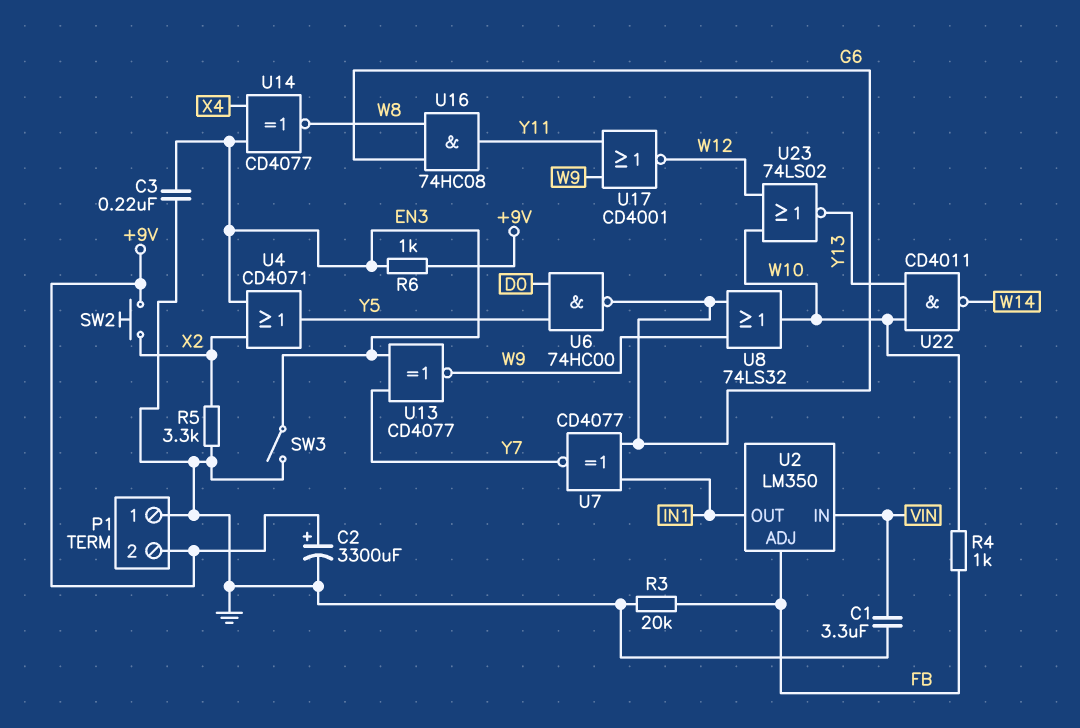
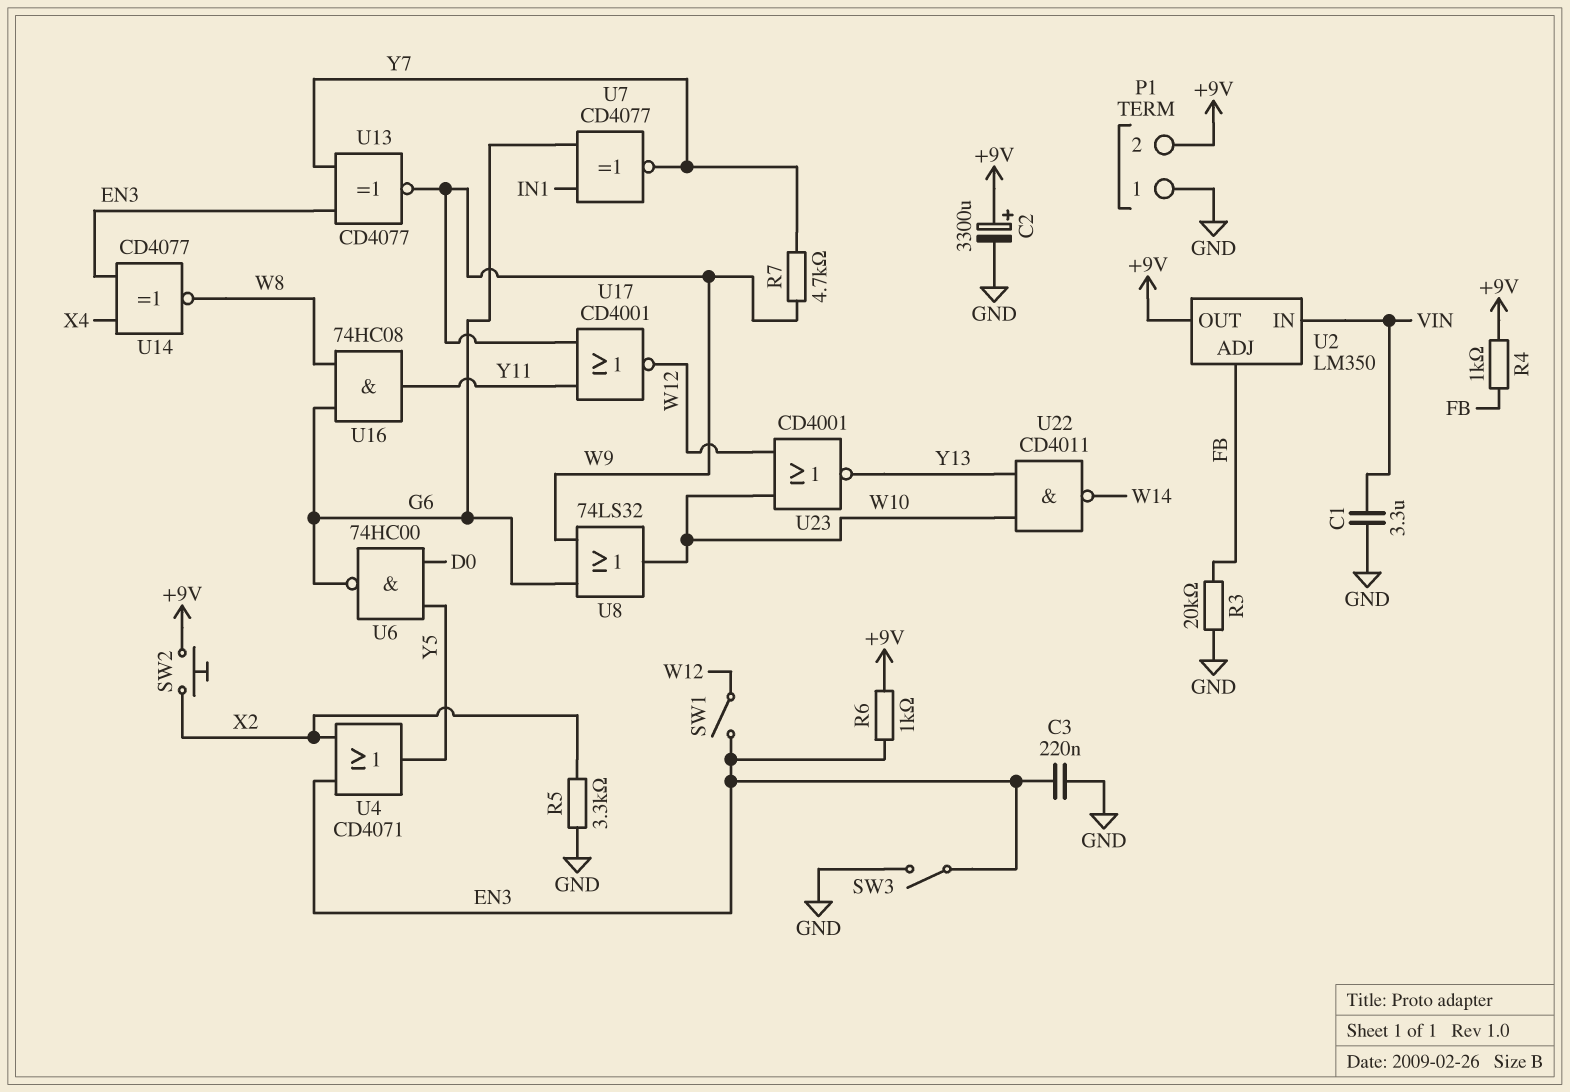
R4: 1k (FB, W10) -> 1k (+9V, FB)
R7: none -> 4.7k (W9, Y7)
SW1: none -> switch (EN3, W12)
U2 pin OUT: IN1 -> +9V
U23: NOR 74LS02 (in W10, in W12, out Y13) -> NOR CD4001 (in W10, in W12, out Y13)

